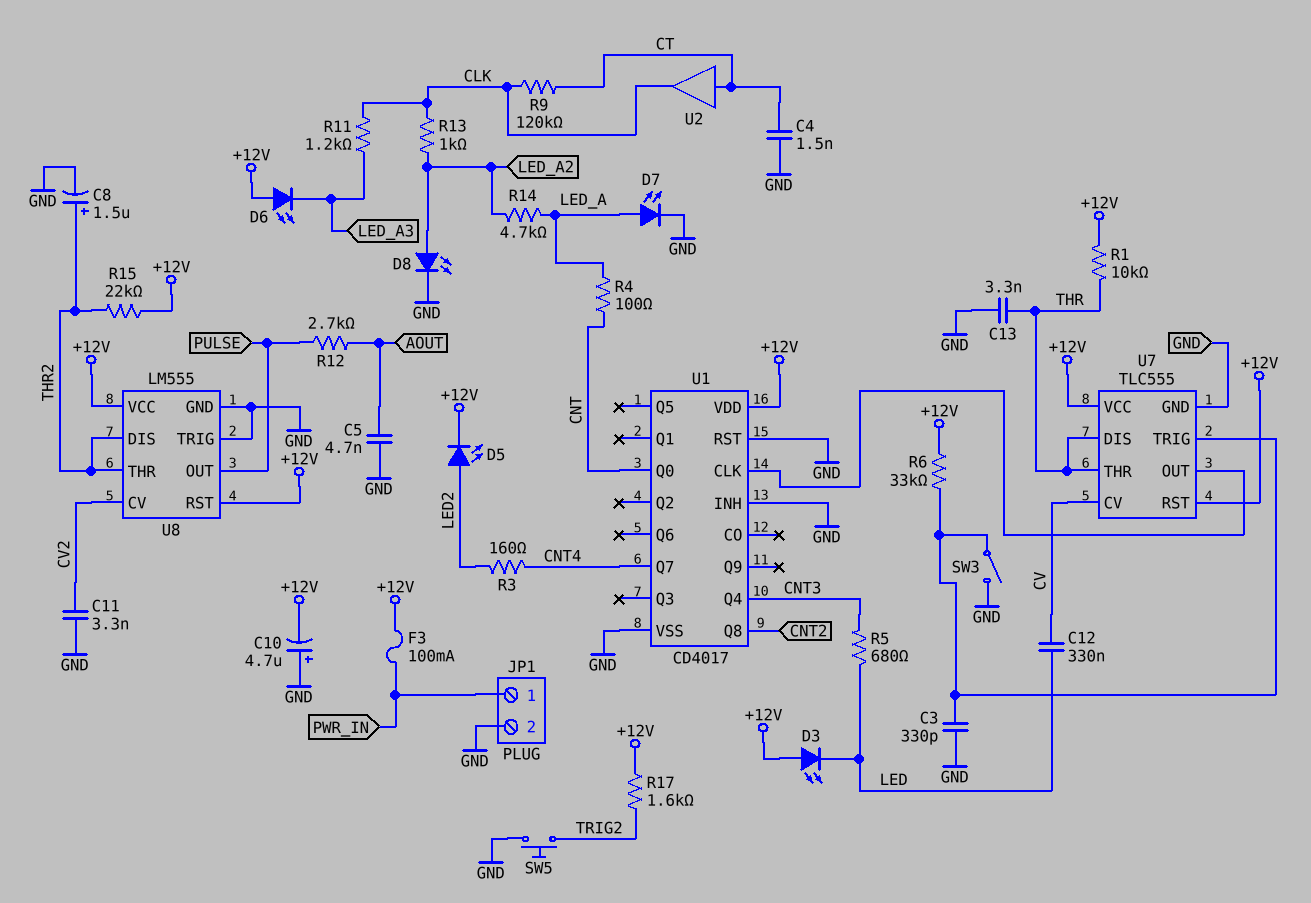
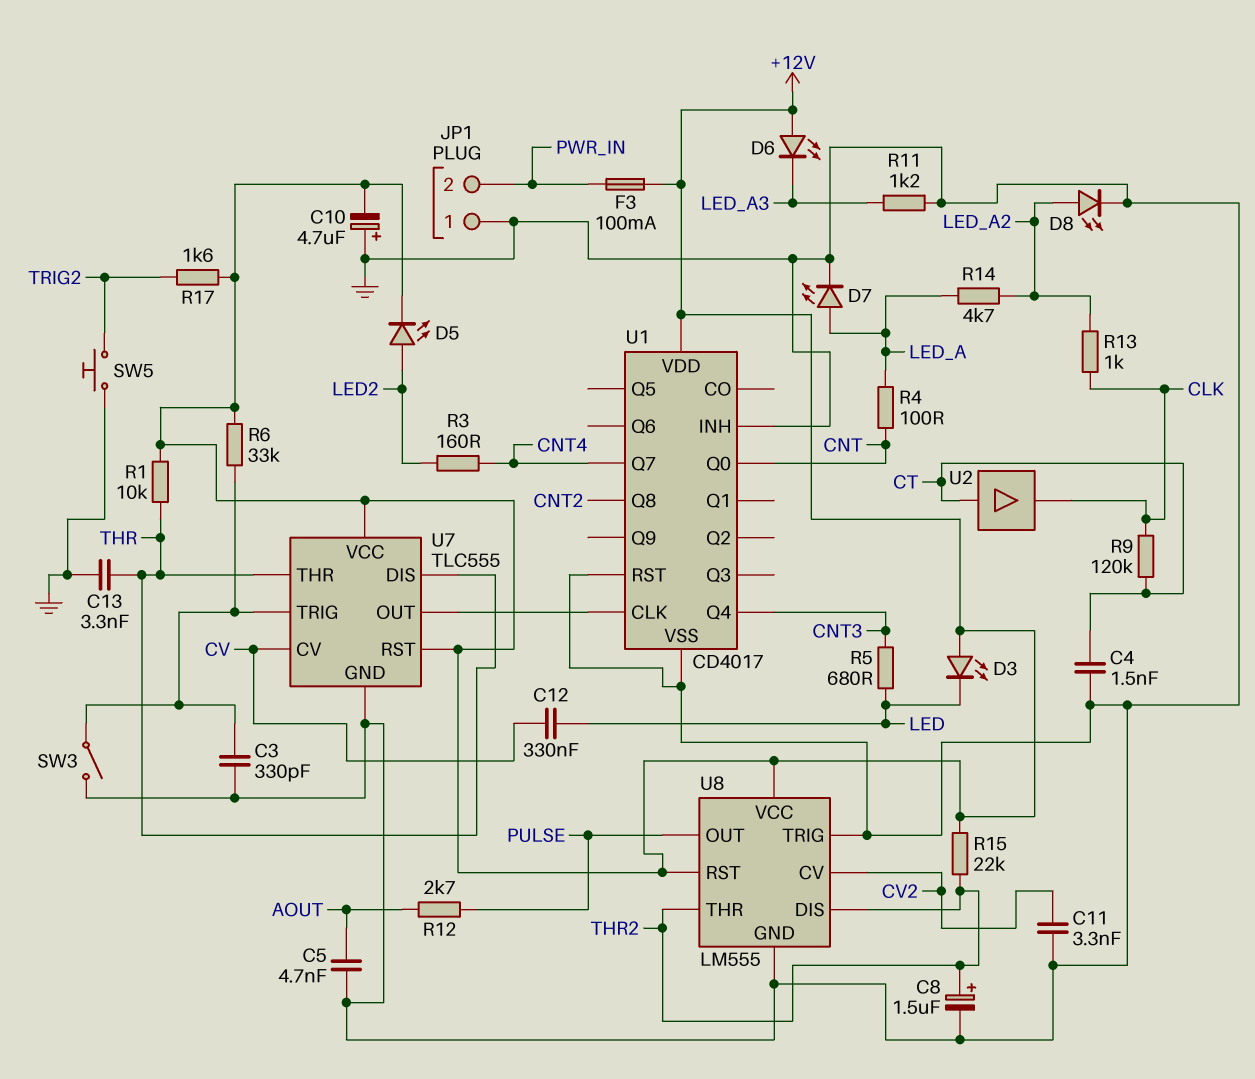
JP1 pin 1: PWR_IN -> GND
JP1 pin 2: GND -> PWR_IN
R11: 1.2k (CLK, LED_A3) -> 1.2k (GND, LED_A3)

